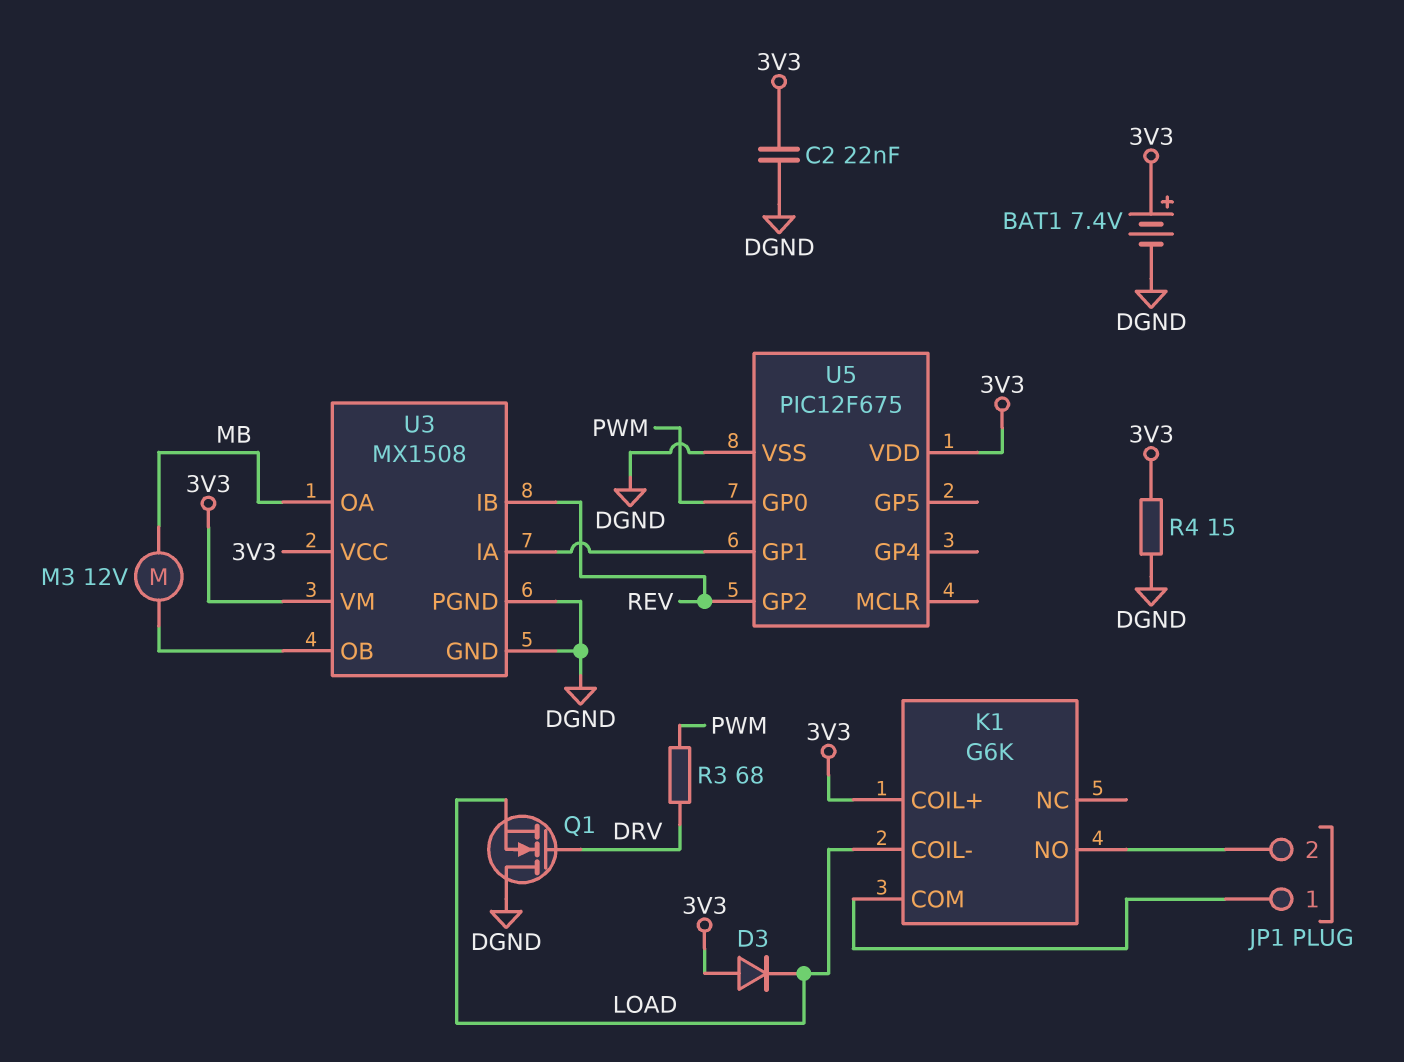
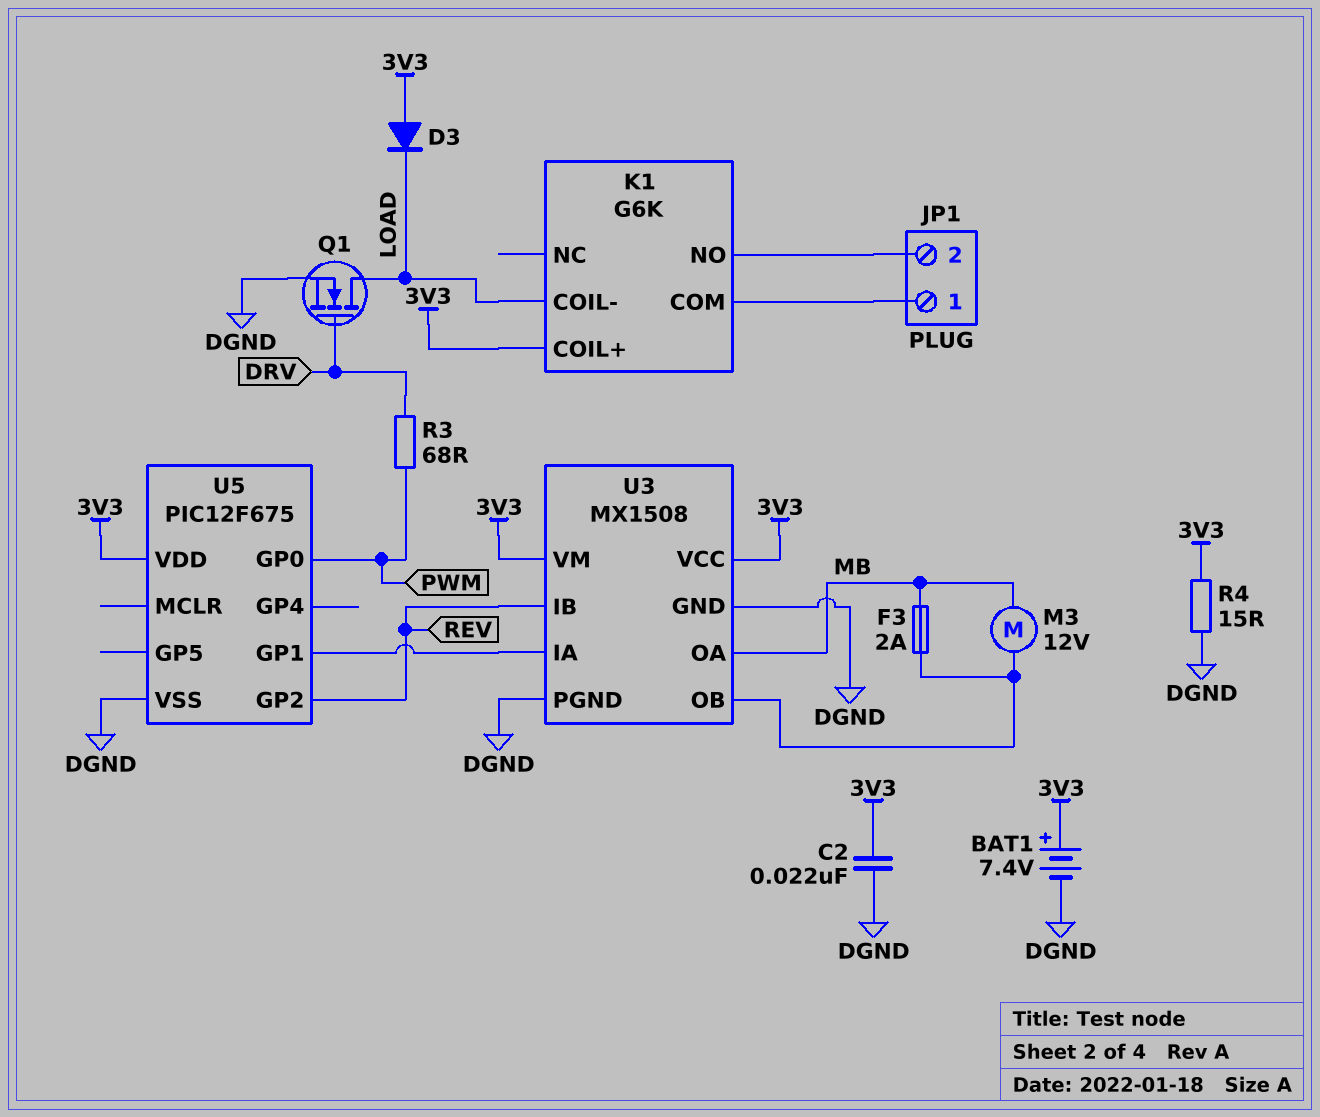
F3: none -> 2A (MB, U3/OB)
Q1: NMOS (G DRV, D DGND, S LOAD) -> NMOS (G DRV, D LOAD, S DGND)

